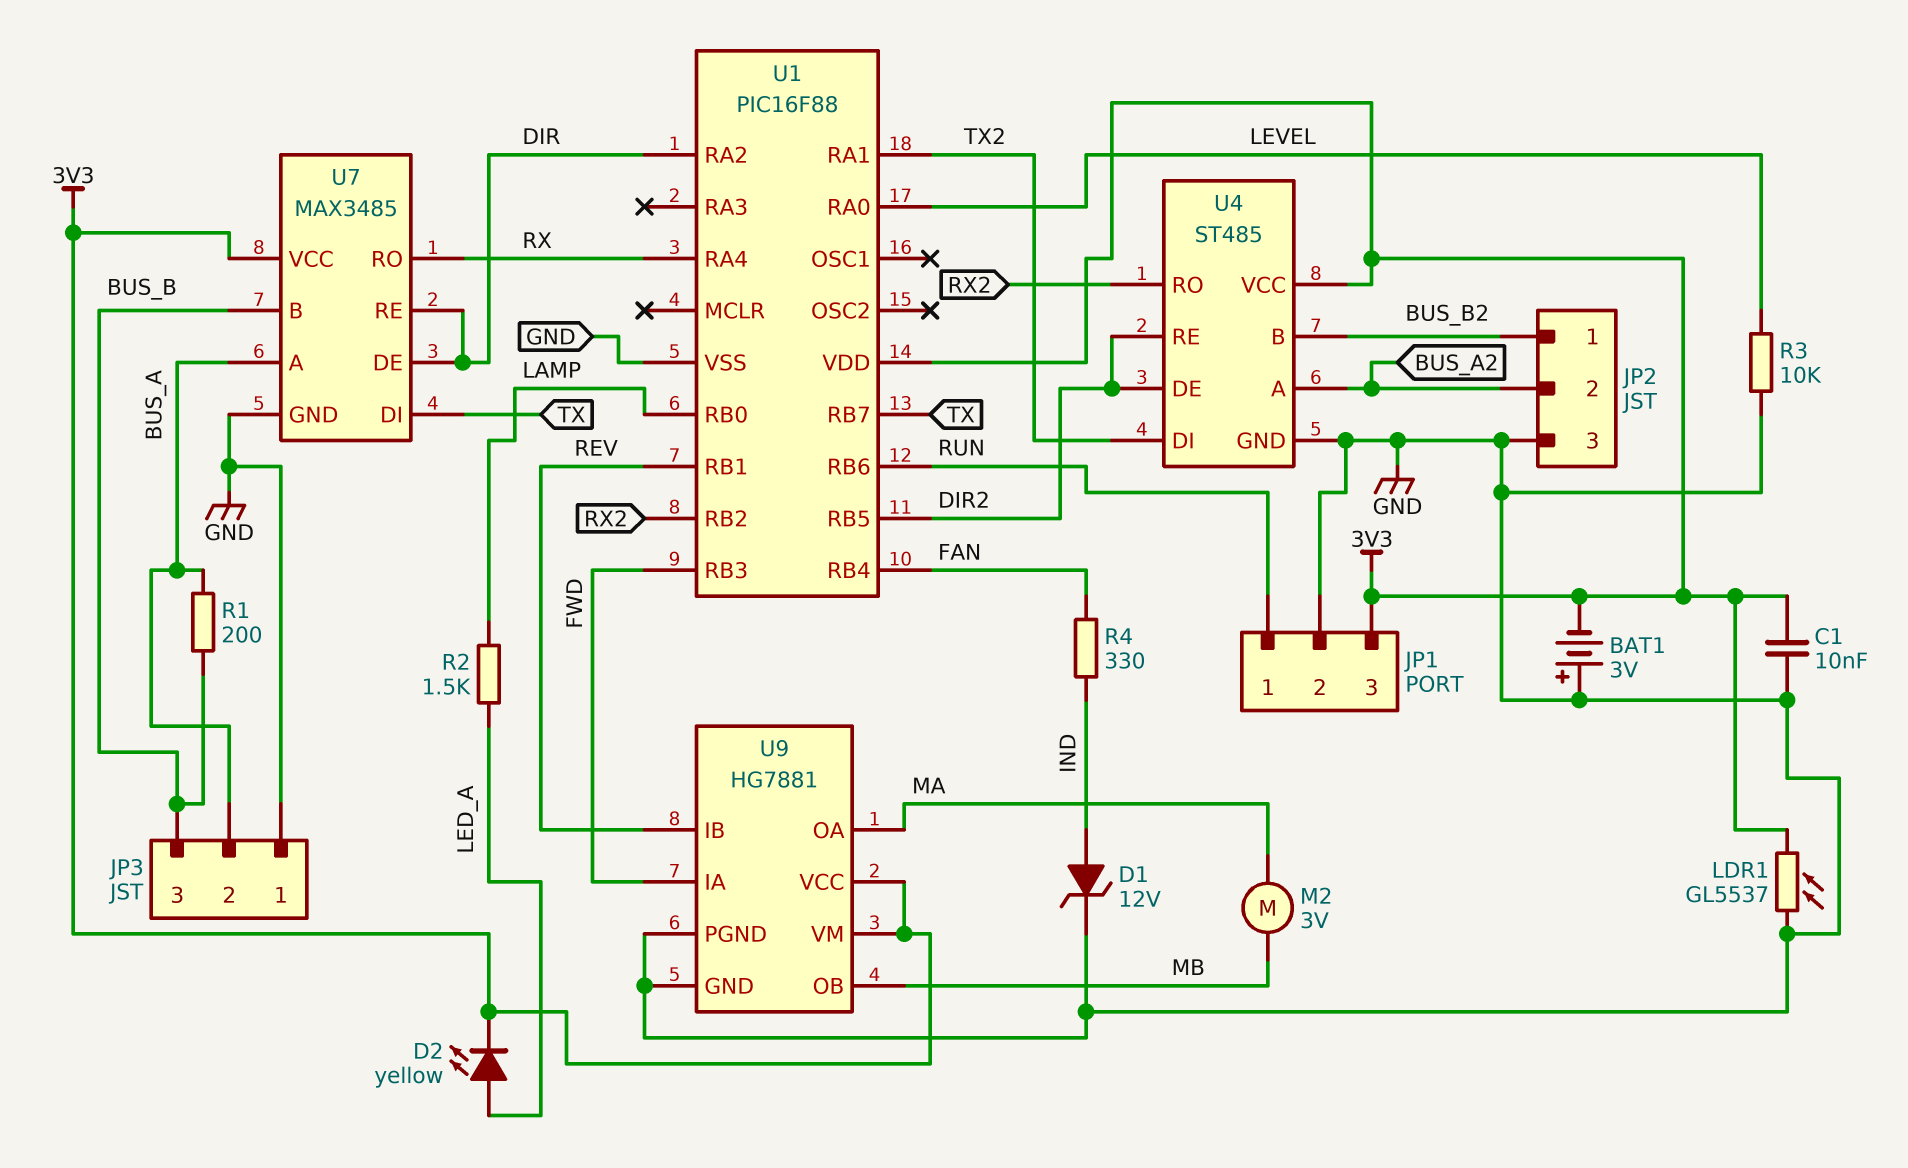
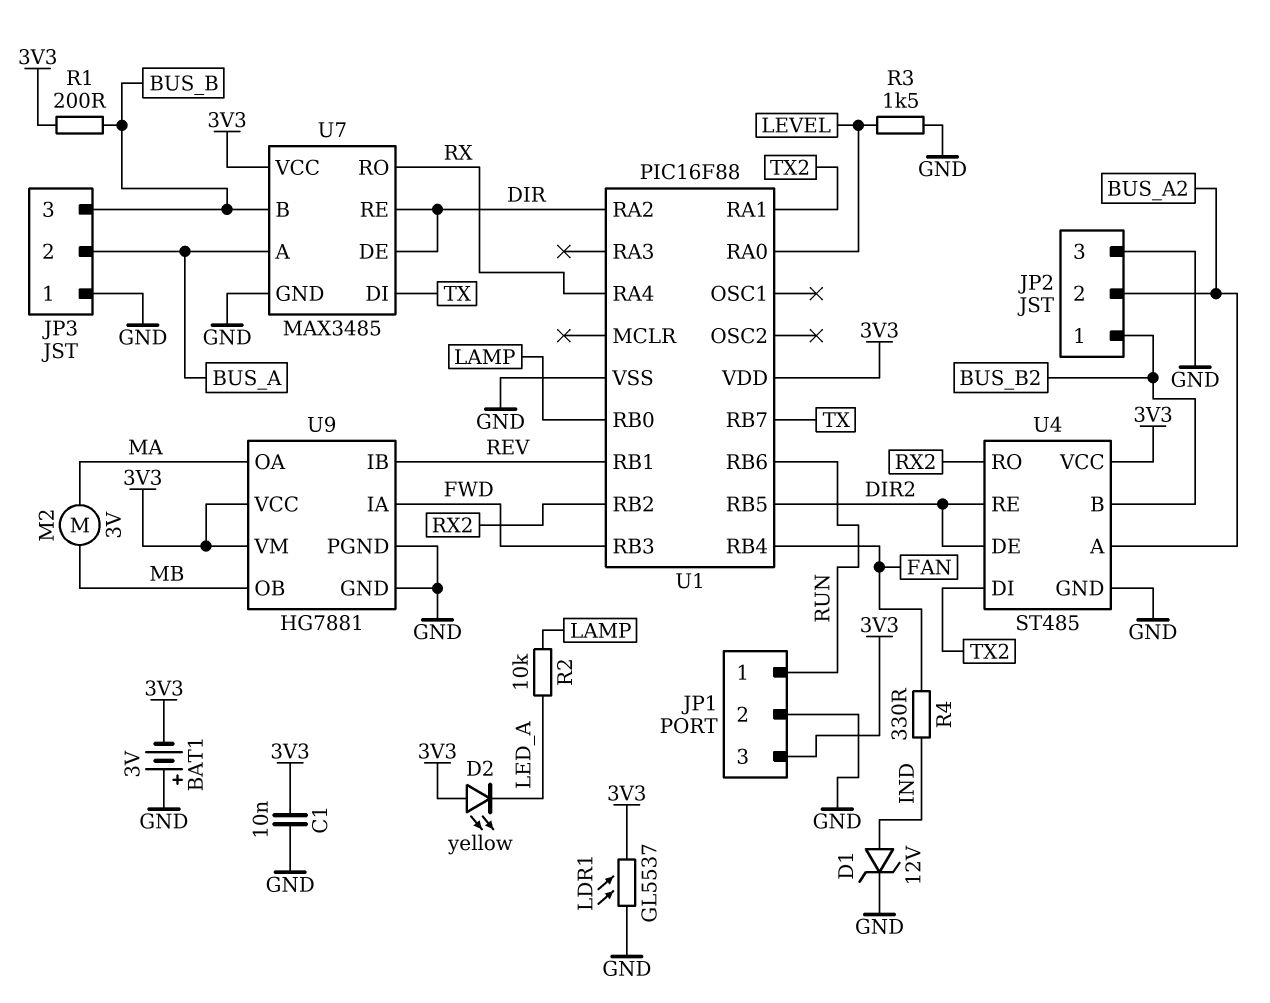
D2: LED yellow (A LED_A, K 3V3) -> LED yellow (A 3V3, K LED_A)
R1: 200 (BUS_A, BUS_B) -> 200 (3V3, BUS_B)
R2: 1.5k (LAMP, LED_A) -> 10k (LAMP, LED_A)
R3: 10k (GND, LEVEL) -> 1.5k (GND, LEVEL)

